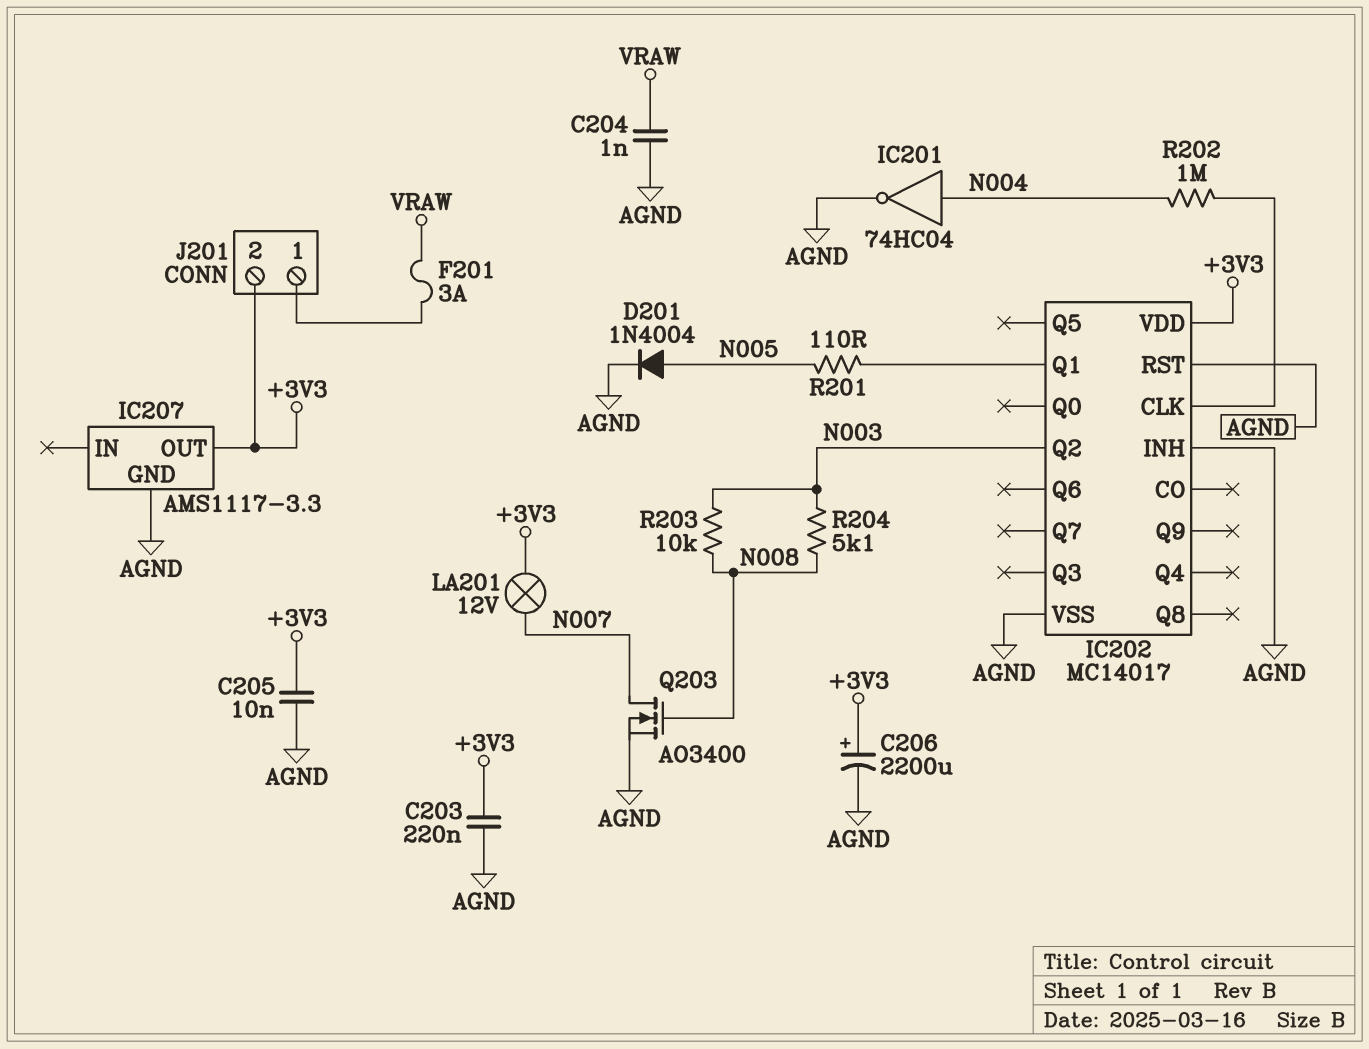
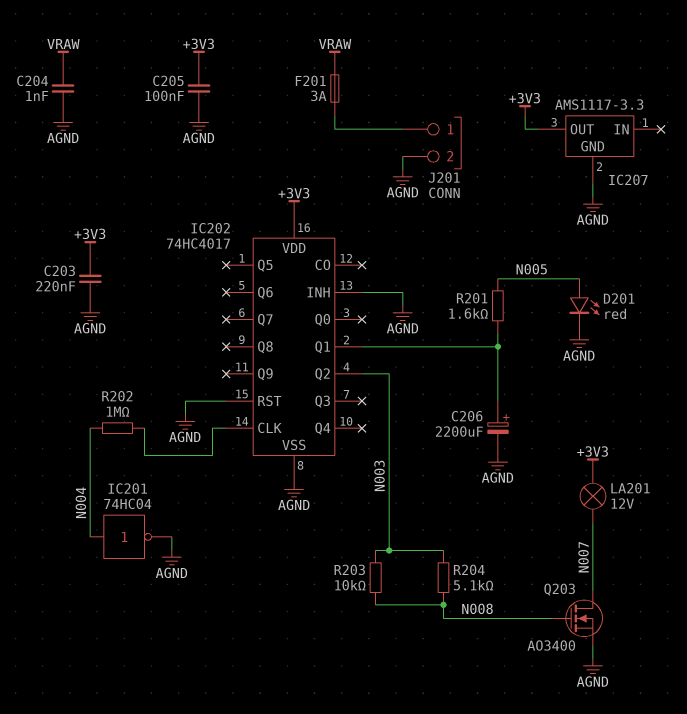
C205: 10nF (+3V3, AGND) -> 100nF (+3V3, AGND)
C206: 2200uF (plus +3V3, minus AGND) -> 2200uF (plus IC202/Q1, minus AGND)
D201: diode 1N4004 (A N005, K AGND) -> LED red (A N005, K AGND)
IC202: MC14017 -> 74HC4017
J201 pin 2: +3V3 -> AGND
R201: 110 (IC202/Q1, N005) -> 1.6k (IC202/Q1, N005)

